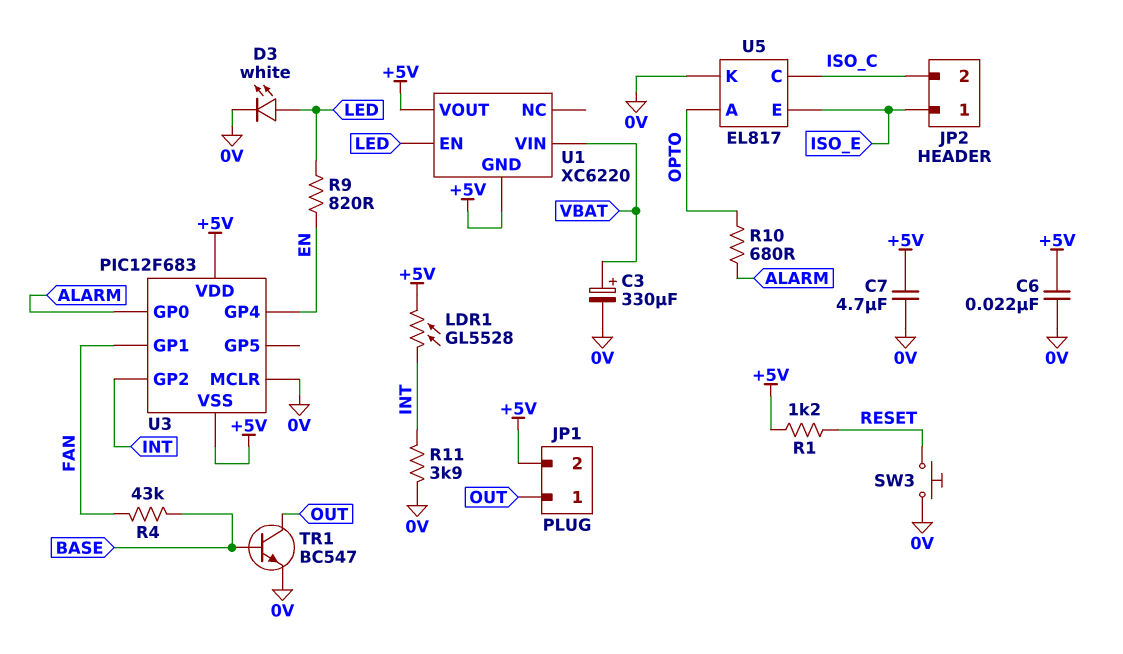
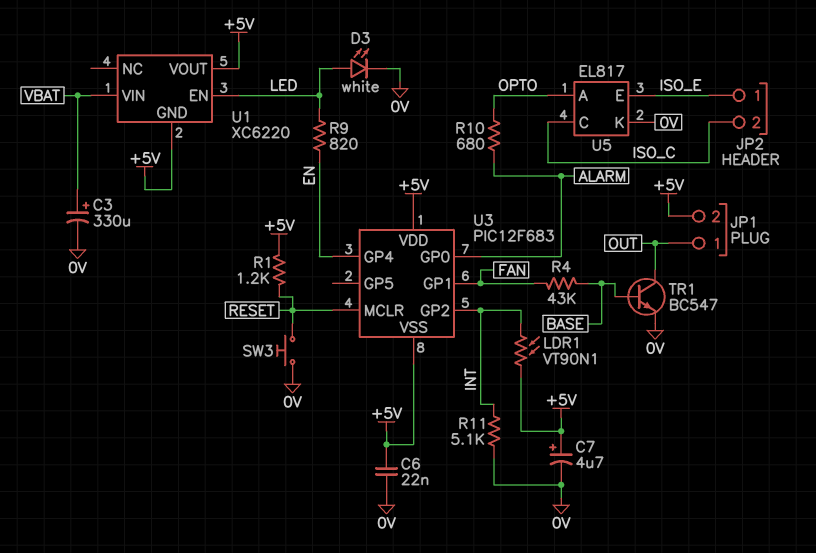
C7: 4.7uF (+5V, 0V) -> 4.7uF (plus +5V, minus 0V)
LDR1: GL5528 (+5V, INT) -> VT90N1 (+5V, INT)
R11: 3.9k (0V, INT) -> 5.1k (0V, INT)
U3 pin MCLR: 0V -> RESET

